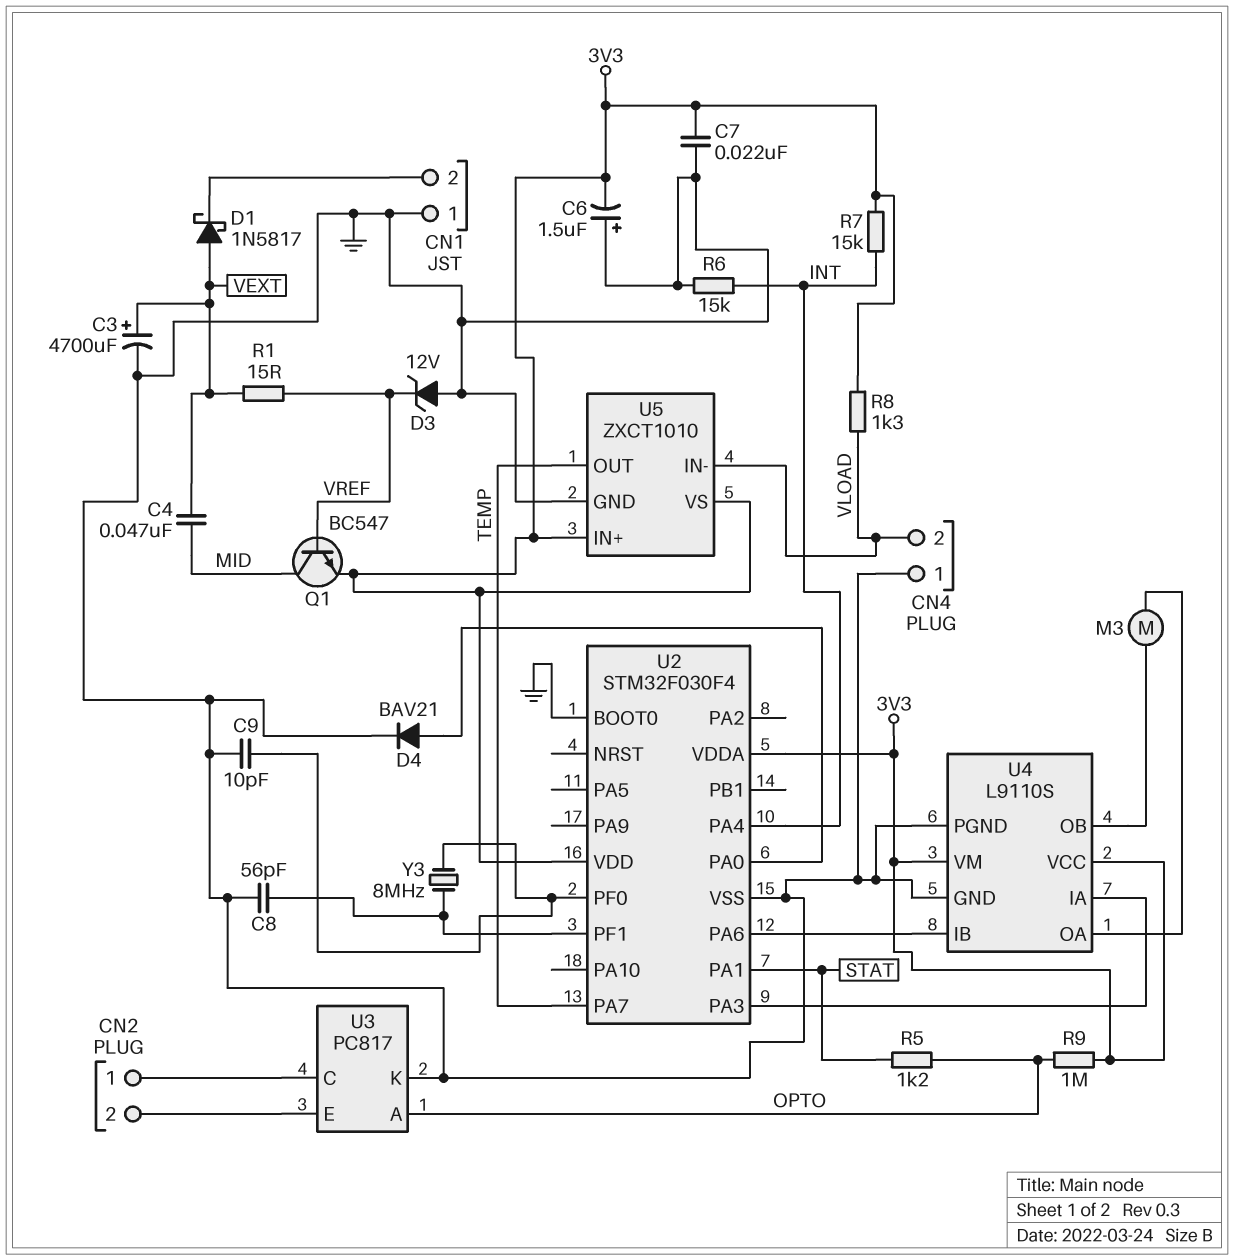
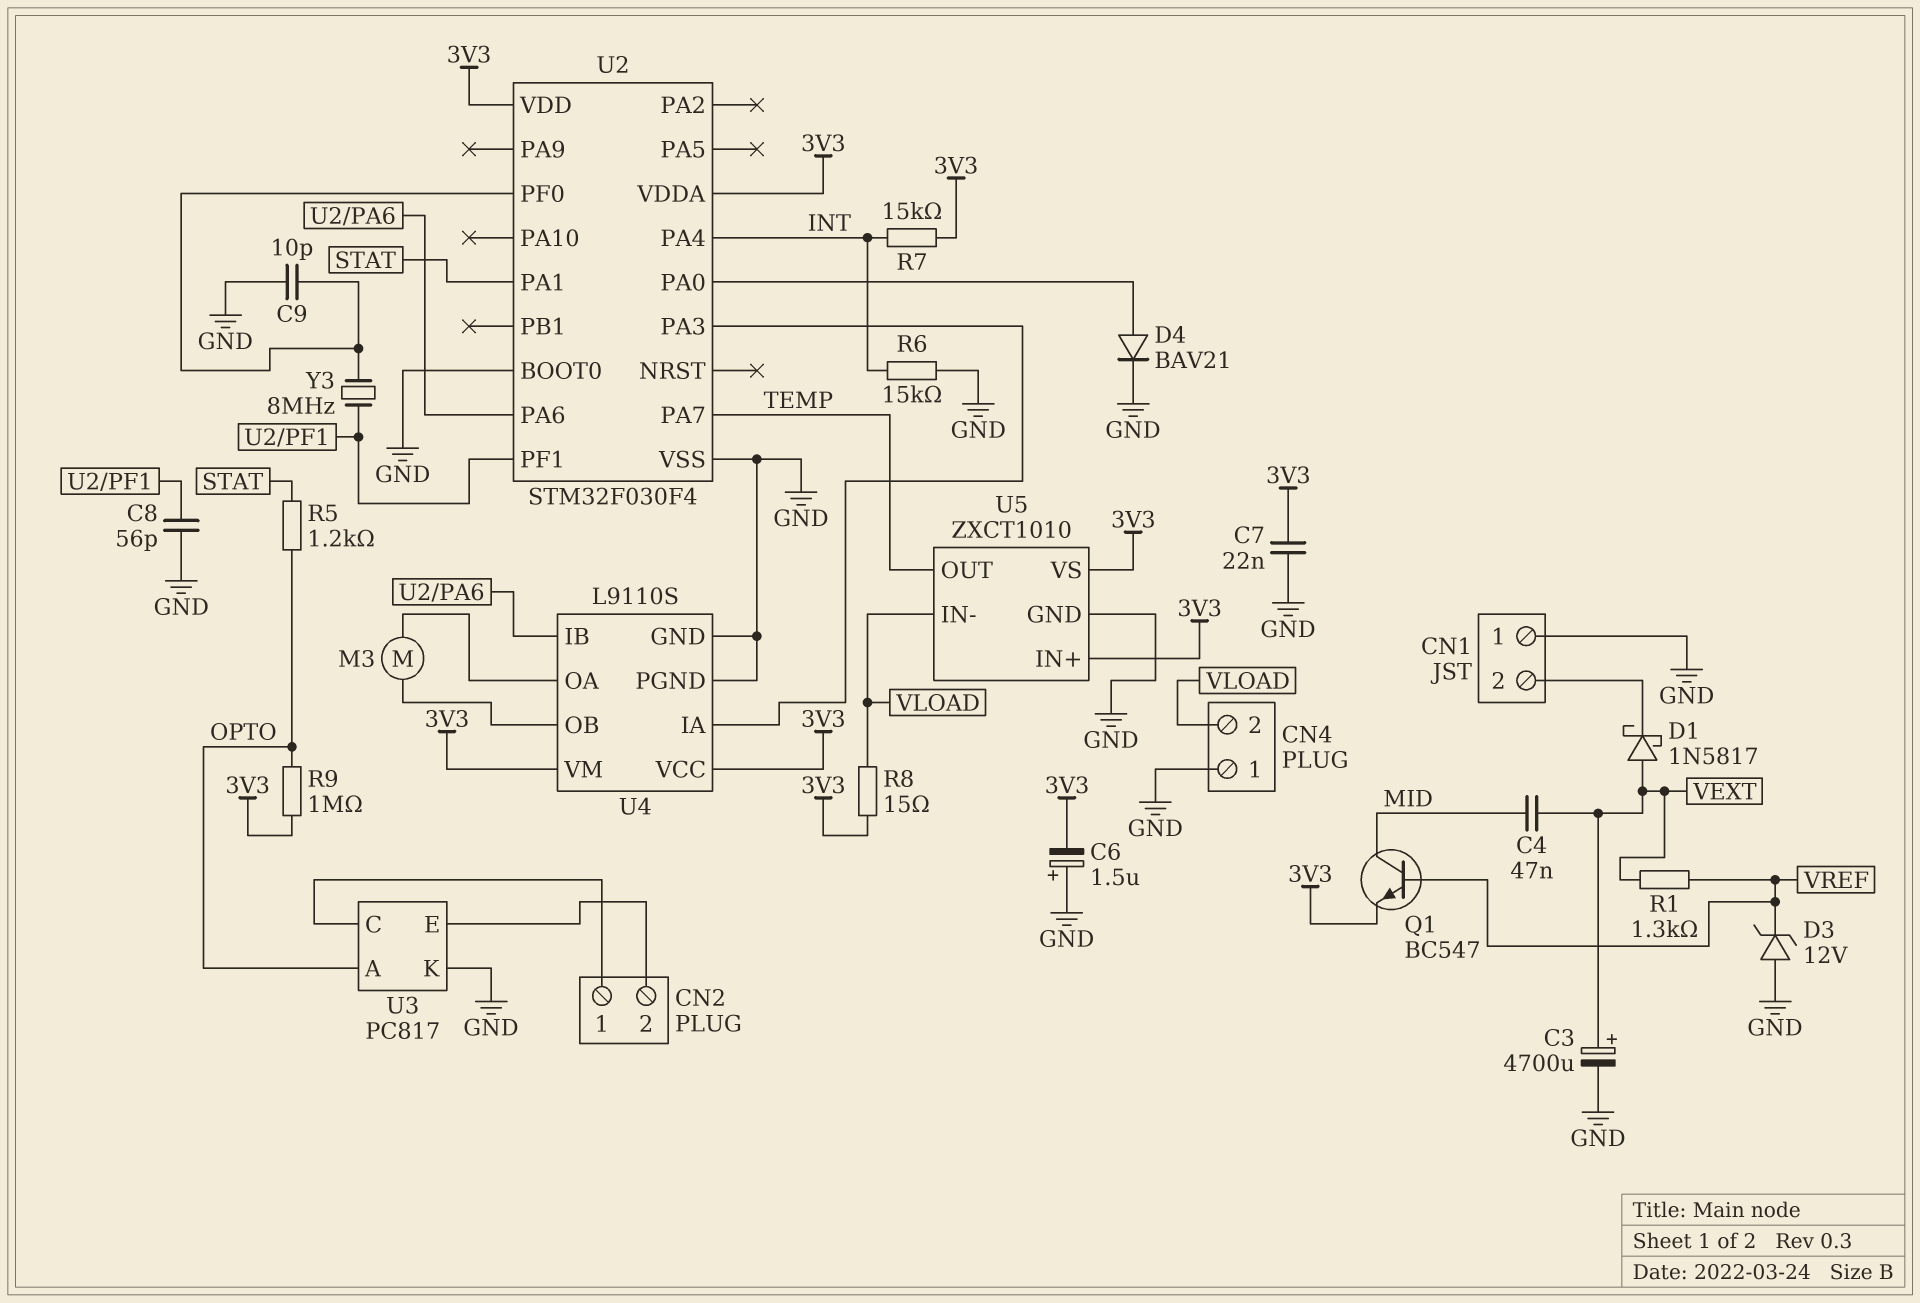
R1: 15 (VEXT, VREF) -> 1.3k (VEXT, VREF)
R8: 1.3k (3V3, VLOAD) -> 15 (3V3, VLOAD)

